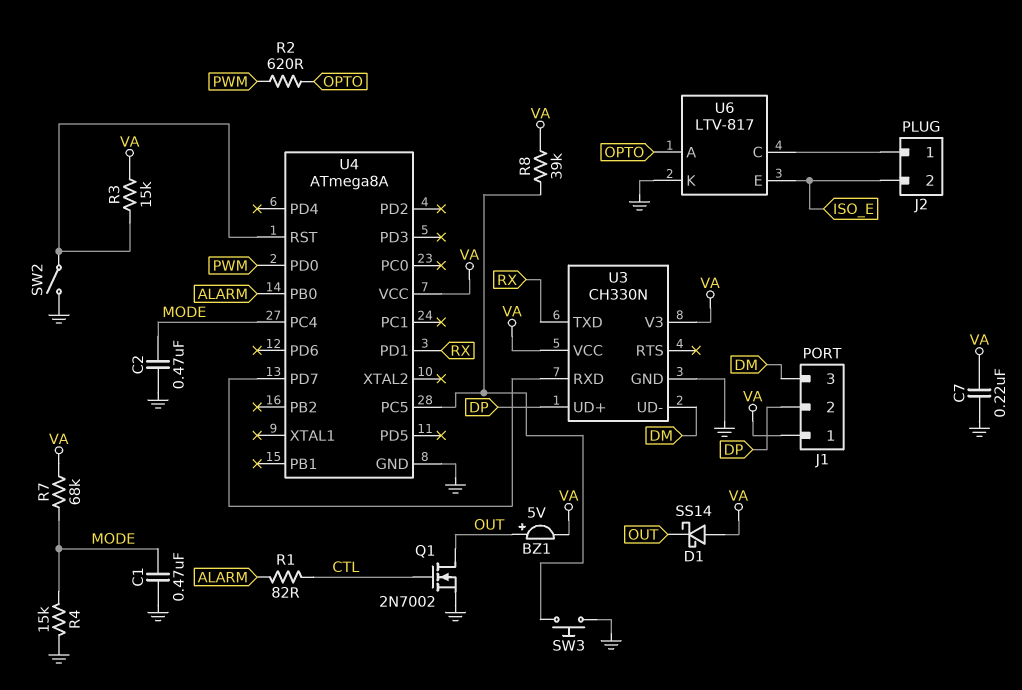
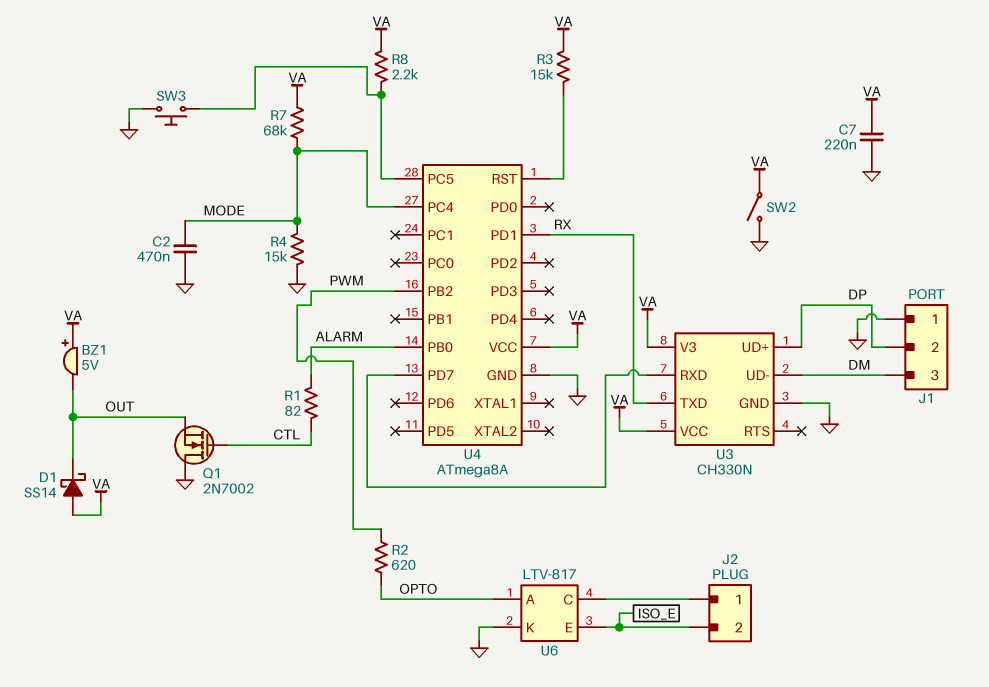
BZ1: buzzer 5V (plus OUT, minus VA) -> buzzer 5V (plus VA, minus OUT)
C1: 470nF (GND, MODE) -> none
J1 pin 1: VA -> GND
Q1: NMOS 2N7002 (G CTL, D OUT, S GND) -> NMOS 2N7002 (G CTL, D GND, S OUT)
R8: 39k (U4/PC5, VA) -> 2.2k (U4/PC5, VA)
SW2: switch (GND, U4/RST) -> switch (GND, VA)
U4 pin PB2: none -> PWM
U4 pin PD0: PWM -> none

